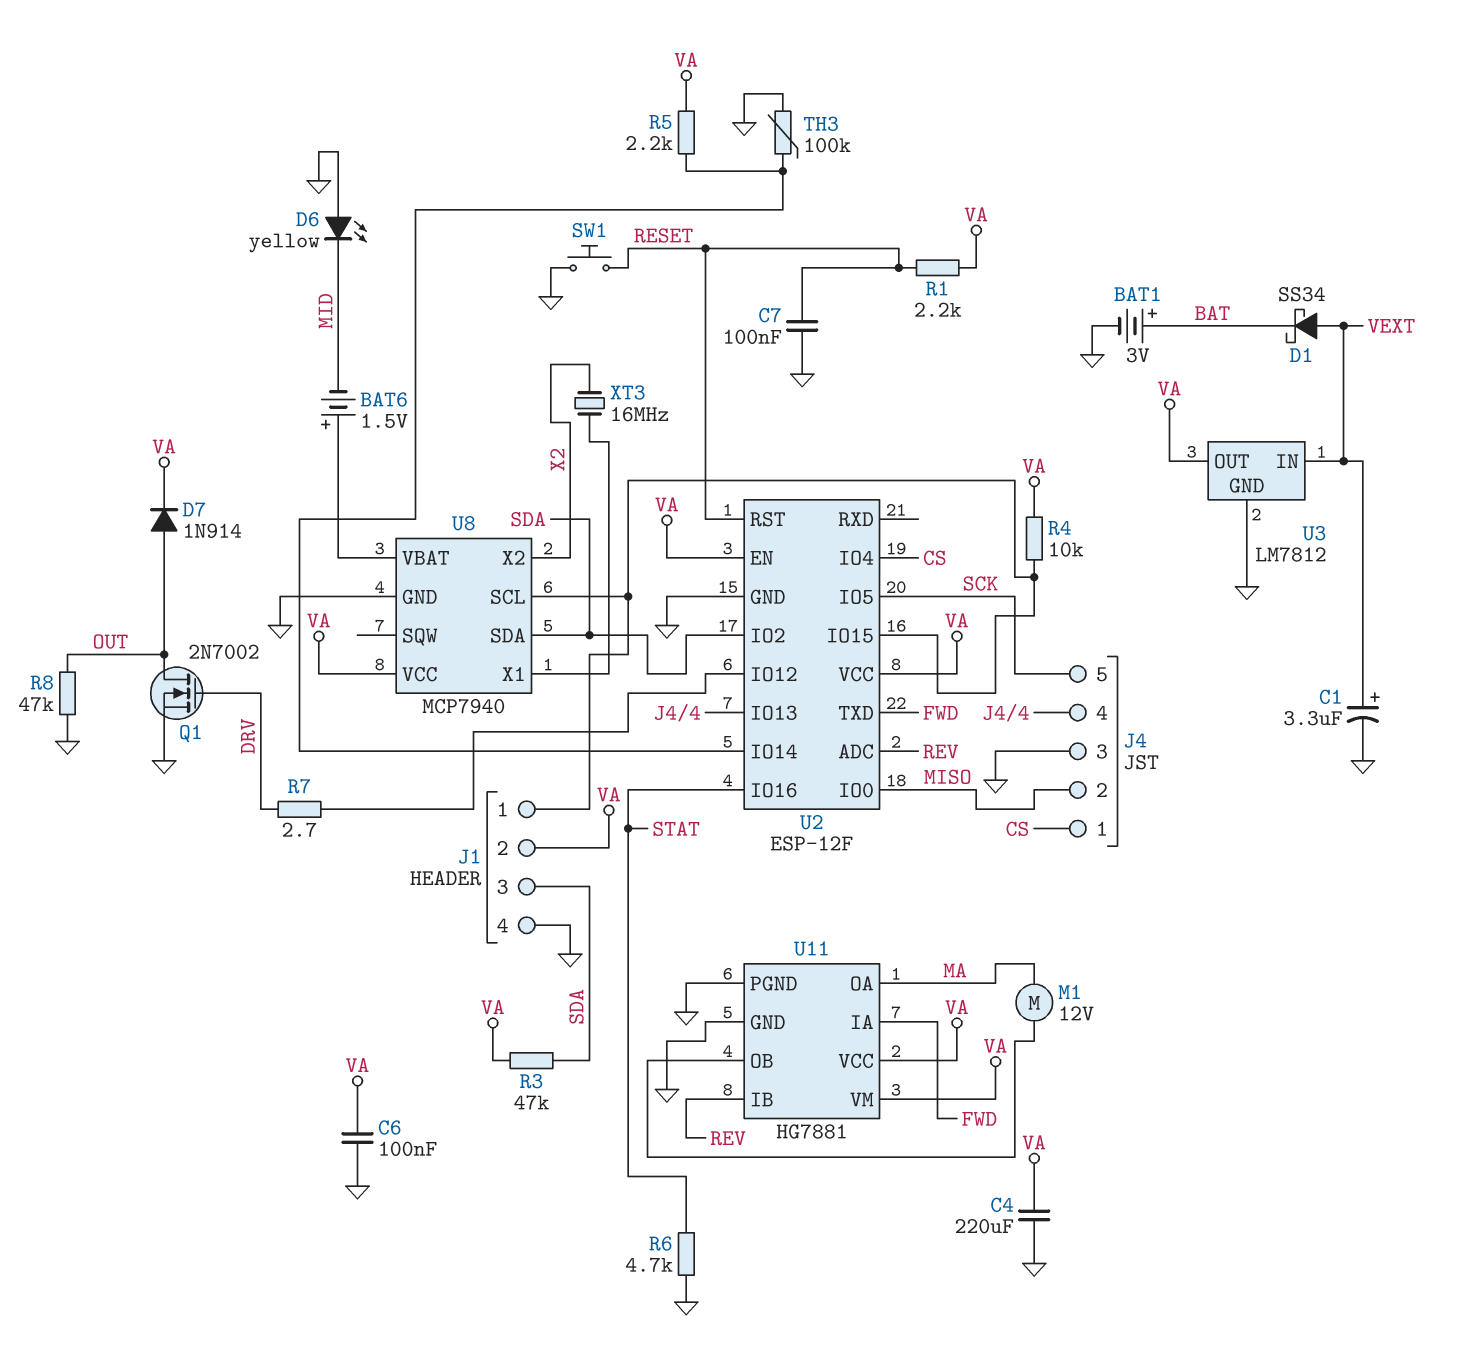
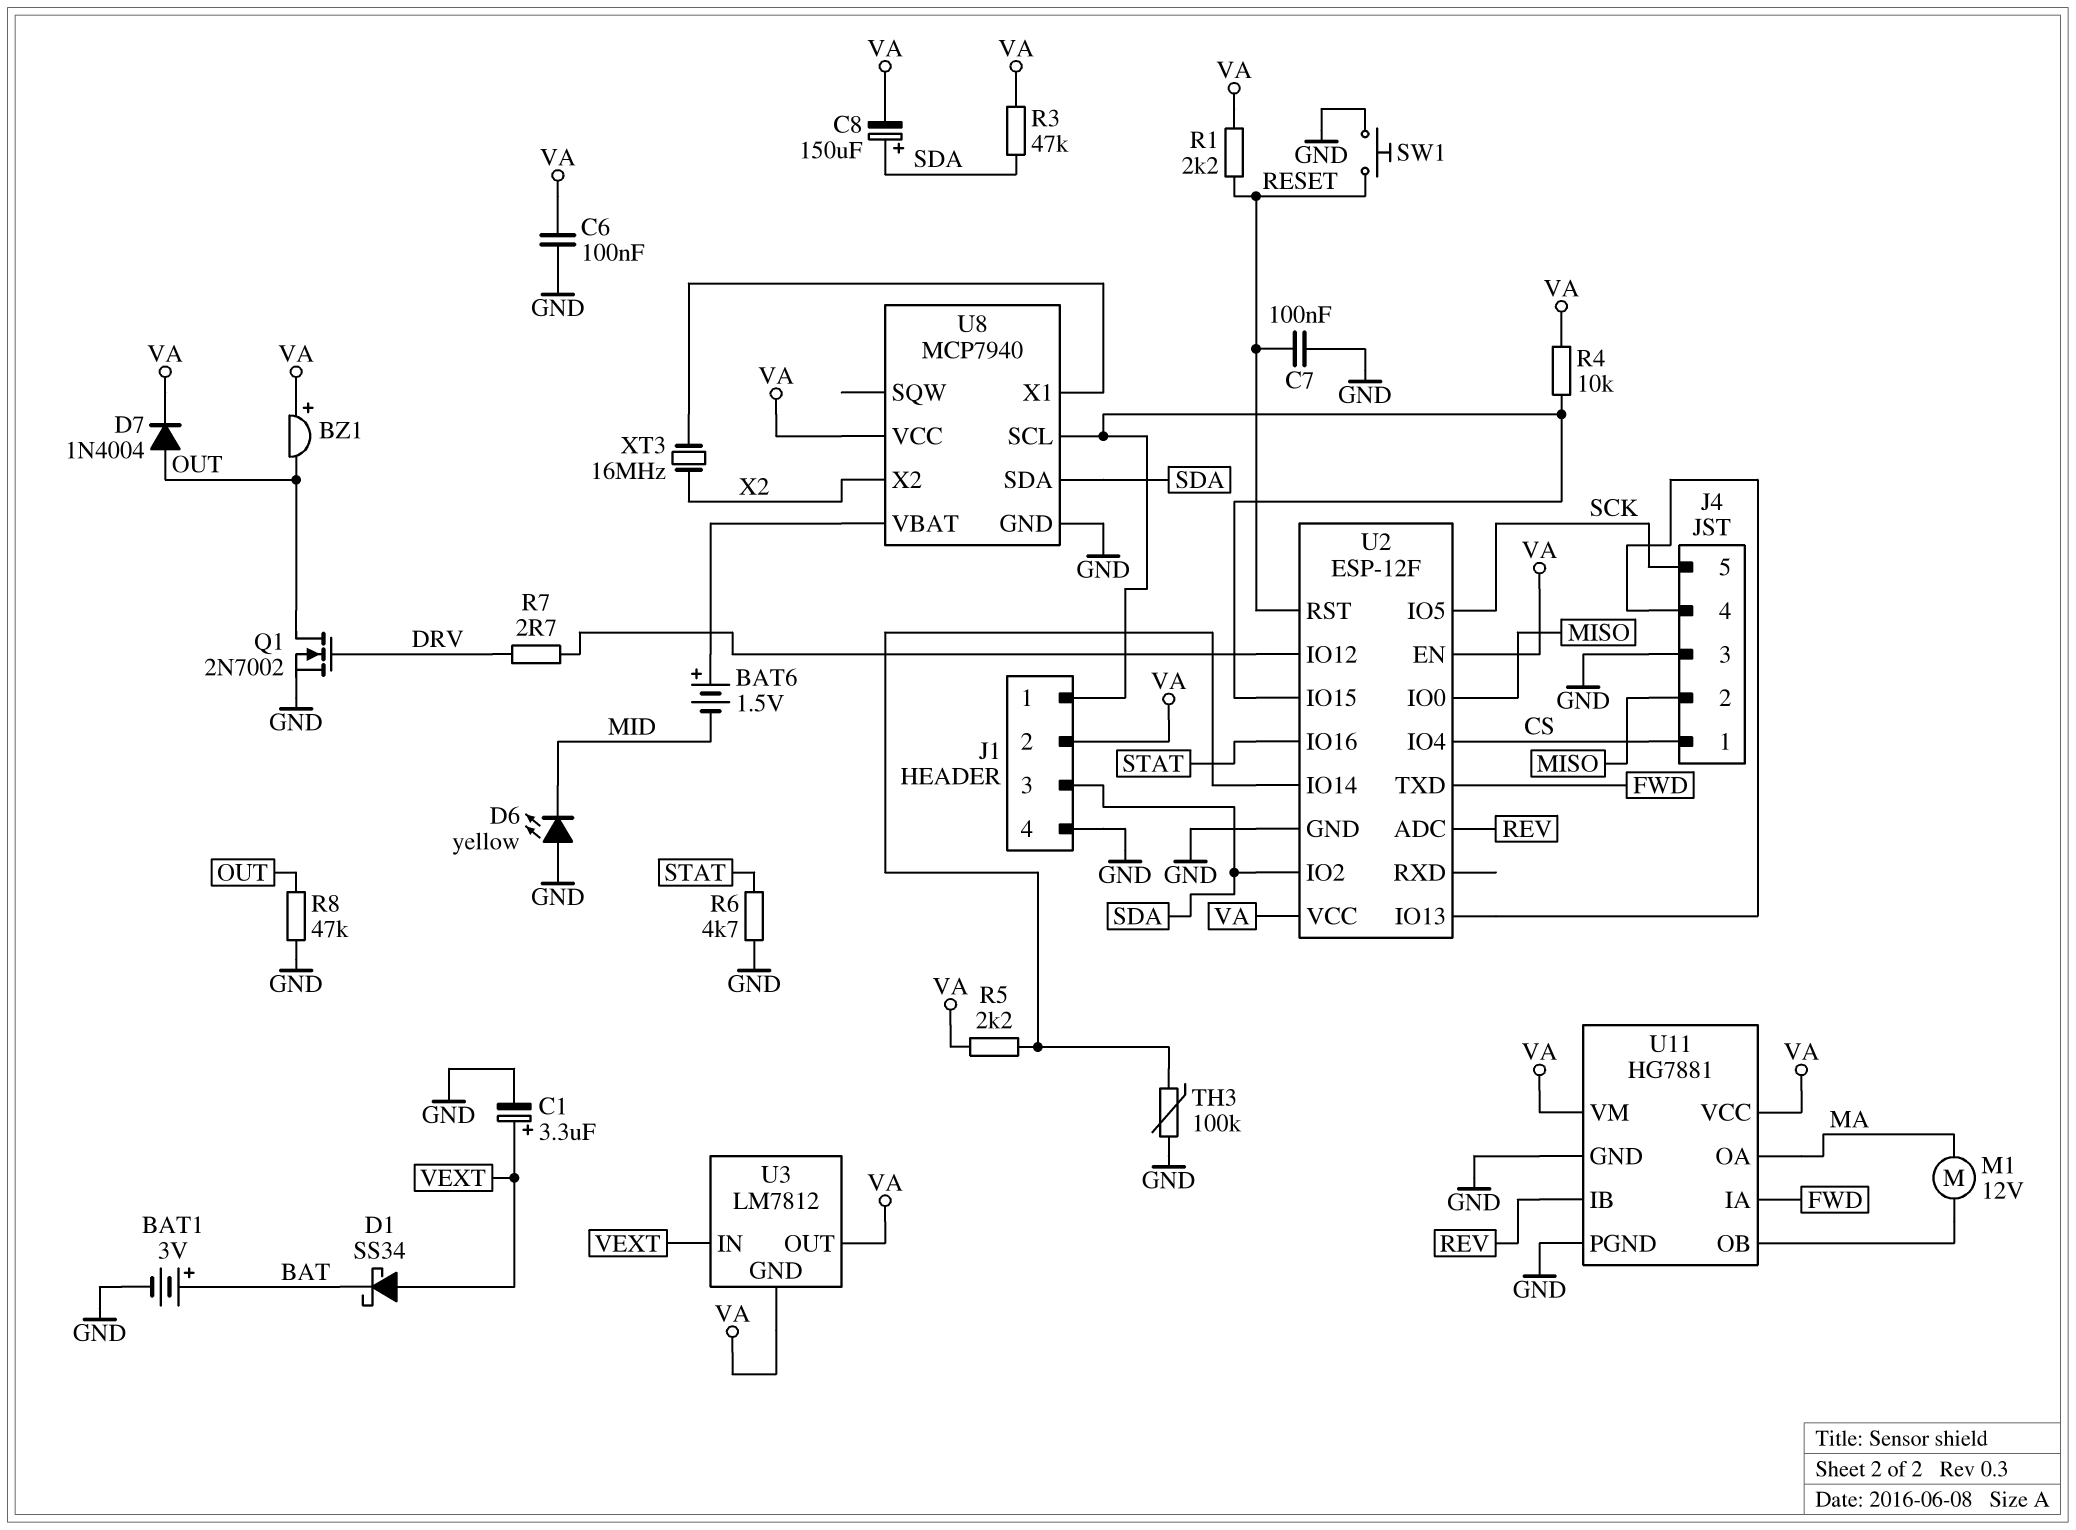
BZ1: none -> buzzer (plus VA, minus OUT)
C4: 220uF (GND, VA) -> none
C8: none -> 150uF (plus SDA, minus VA)
D7: diode 1N914 (A OUT, K VA) -> diode 1N4004 (A OUT, K VA)
U3 pin GND: GND -> VA

